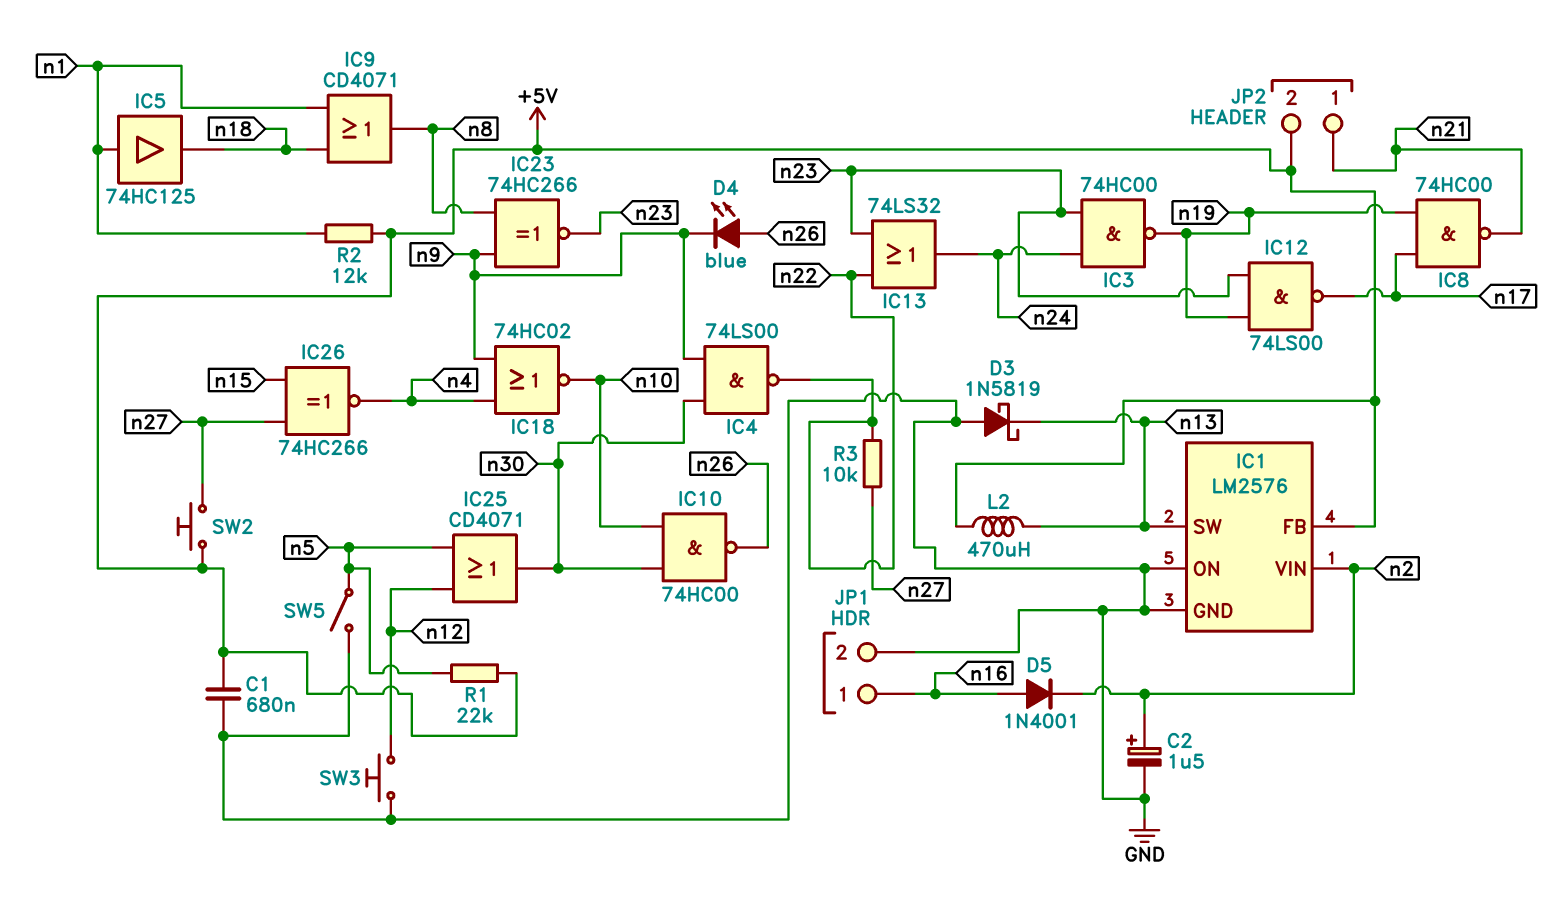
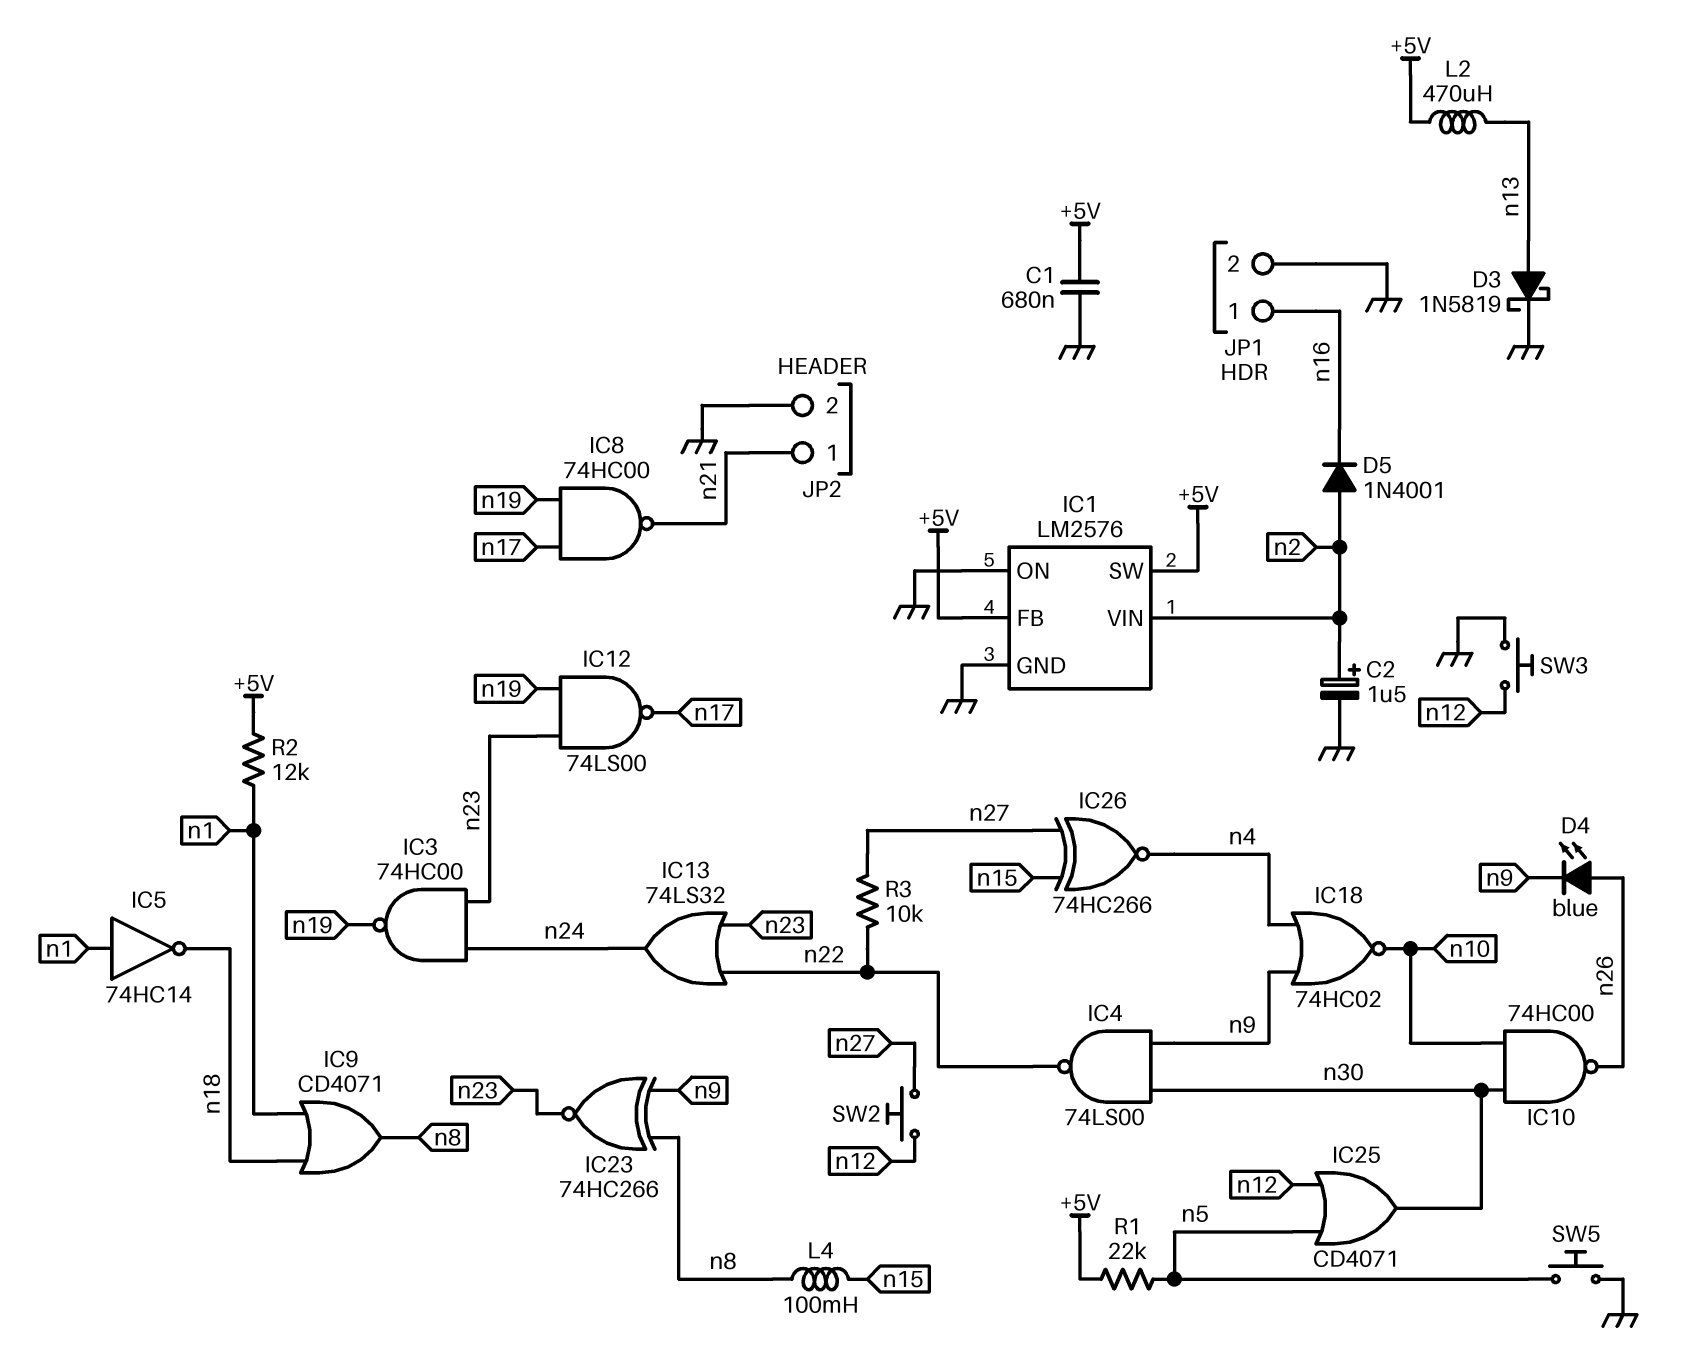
D3: schottky 1N5819 (A GND, K n13) -> schottky 1N5819 (A n13, K GND)
D5: diode 1N4001 (A n16, K n2) -> diode 1N4001 (A n2, K n16)
IC1 pin SW: n13 -> +5V
IC5: buffer 74HC125 (in n1, out n18) -> NOT 74HC14 (in n1, out n18)
JP2 pin 2: +5V -> GND
L4: none -> 100mH (n8, n15)
SW2: button (+5V, n27) -> button (n12, n27)
SW5: switch (GND, n5) -> button (GND, n5)

